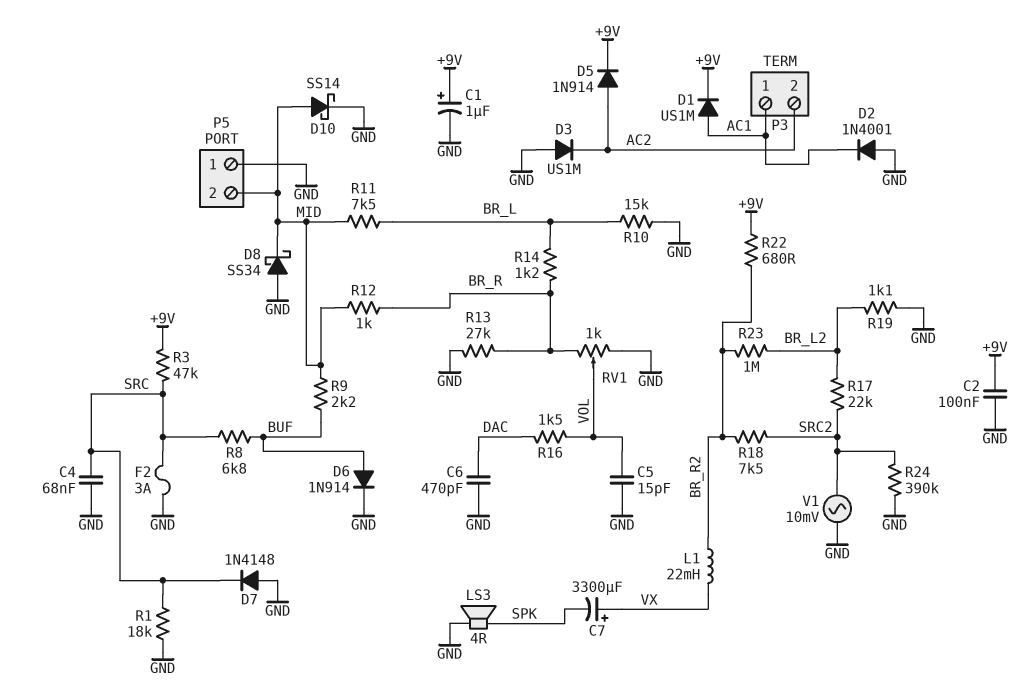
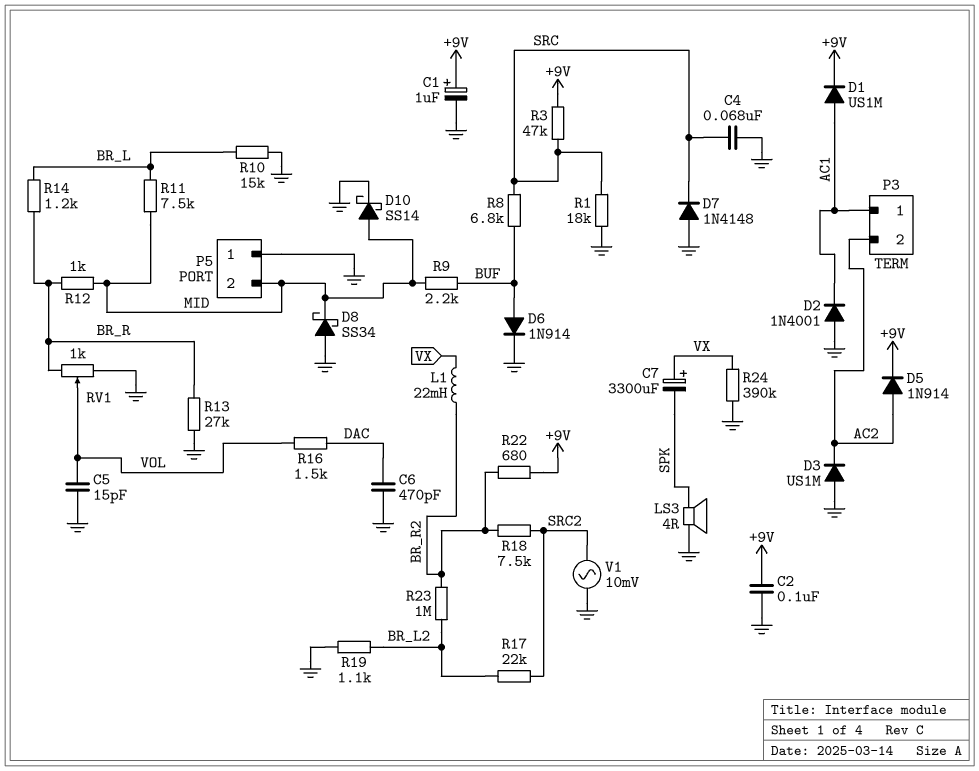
F2: 3A (GND, SRC) -> none
R24: 390k (GND, SRC2) -> 390k (GND, VX)

